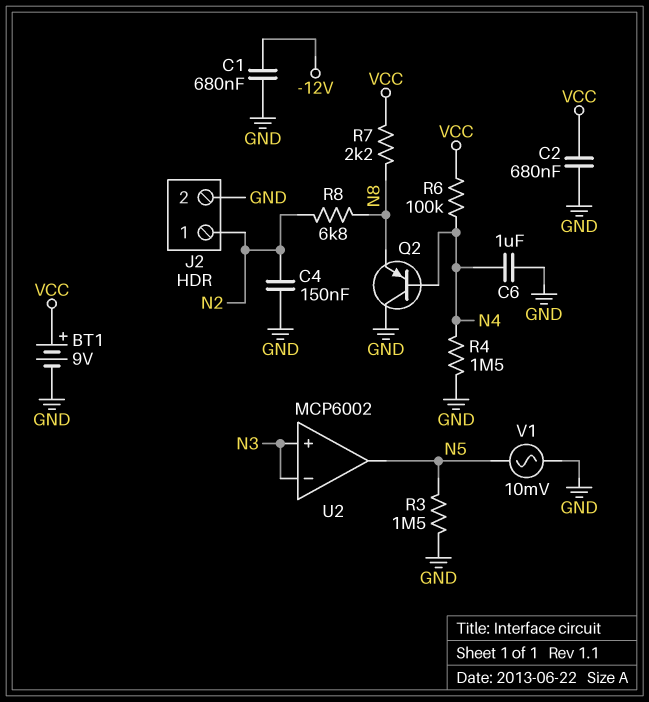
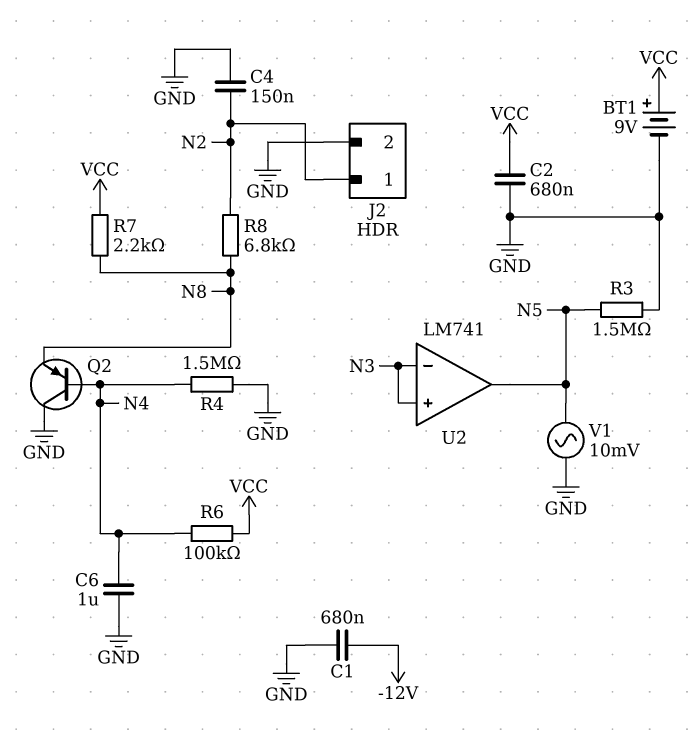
U2: MCP6002 -> LM741

